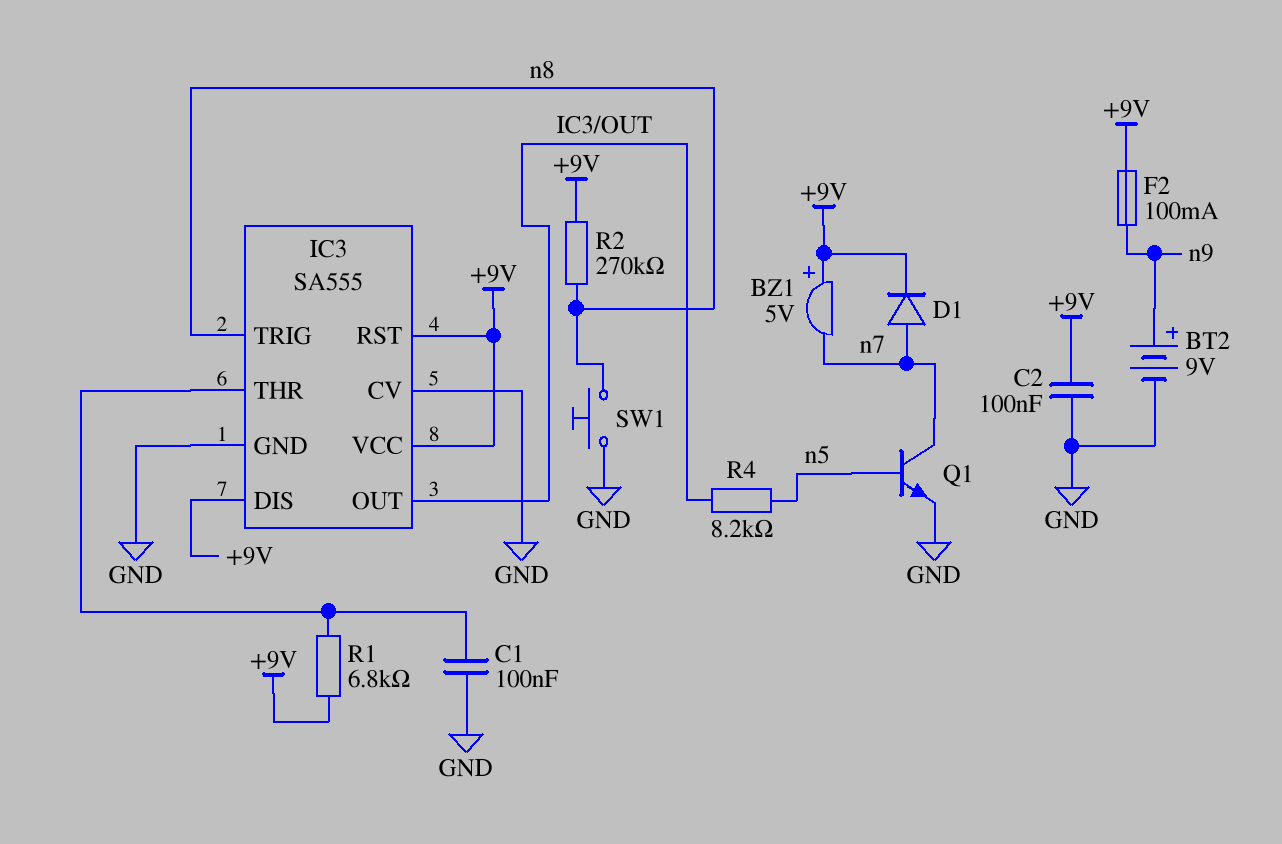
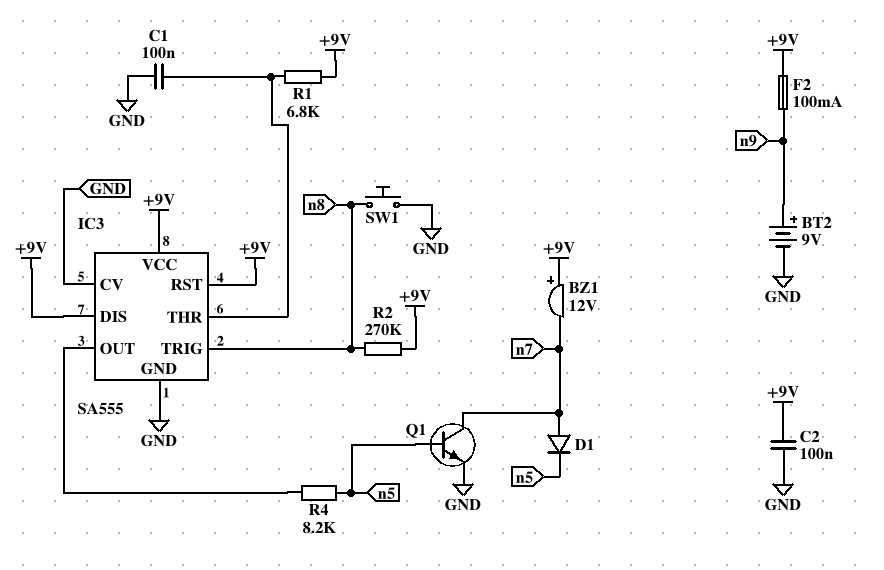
BZ1: buzzer 5V (plus +9V, minus n7) -> buzzer 12V (plus +9V, minus n7)
D1: diode (A n7, K +9V) -> diode (A n7, K n5)

